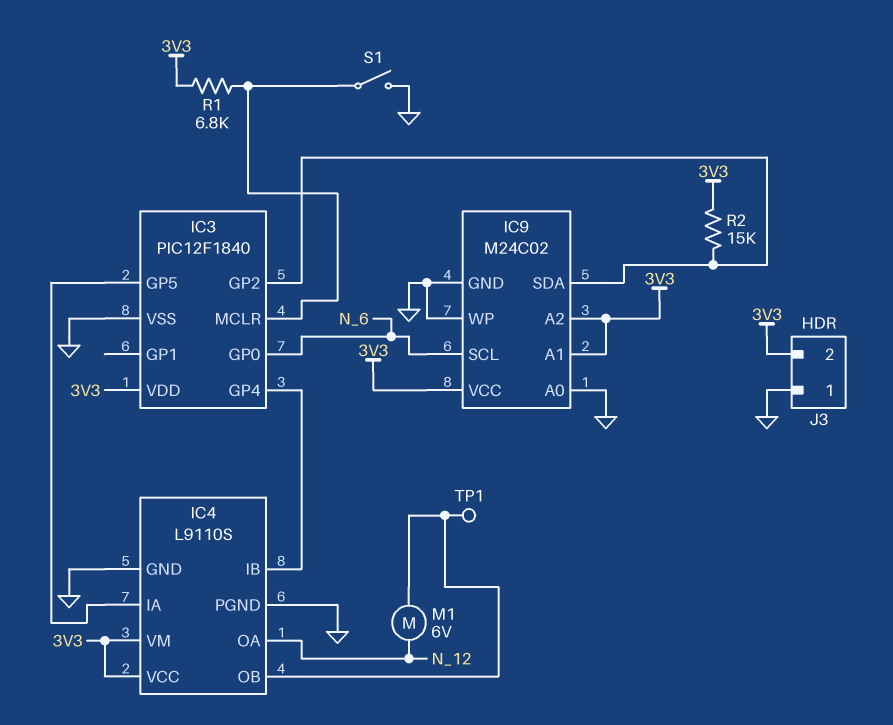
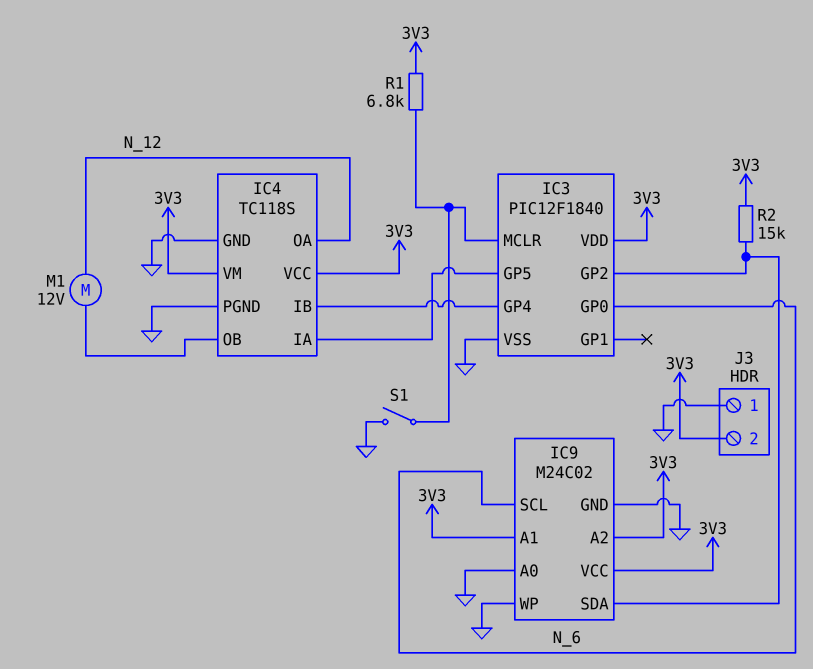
IC4: L9110S -> TC118S
M1: motor 6V (IC4/OB, N_12) -> motor 12V (IC4/OB, N_12)
TP1: test point (IC4/OB) -> none

